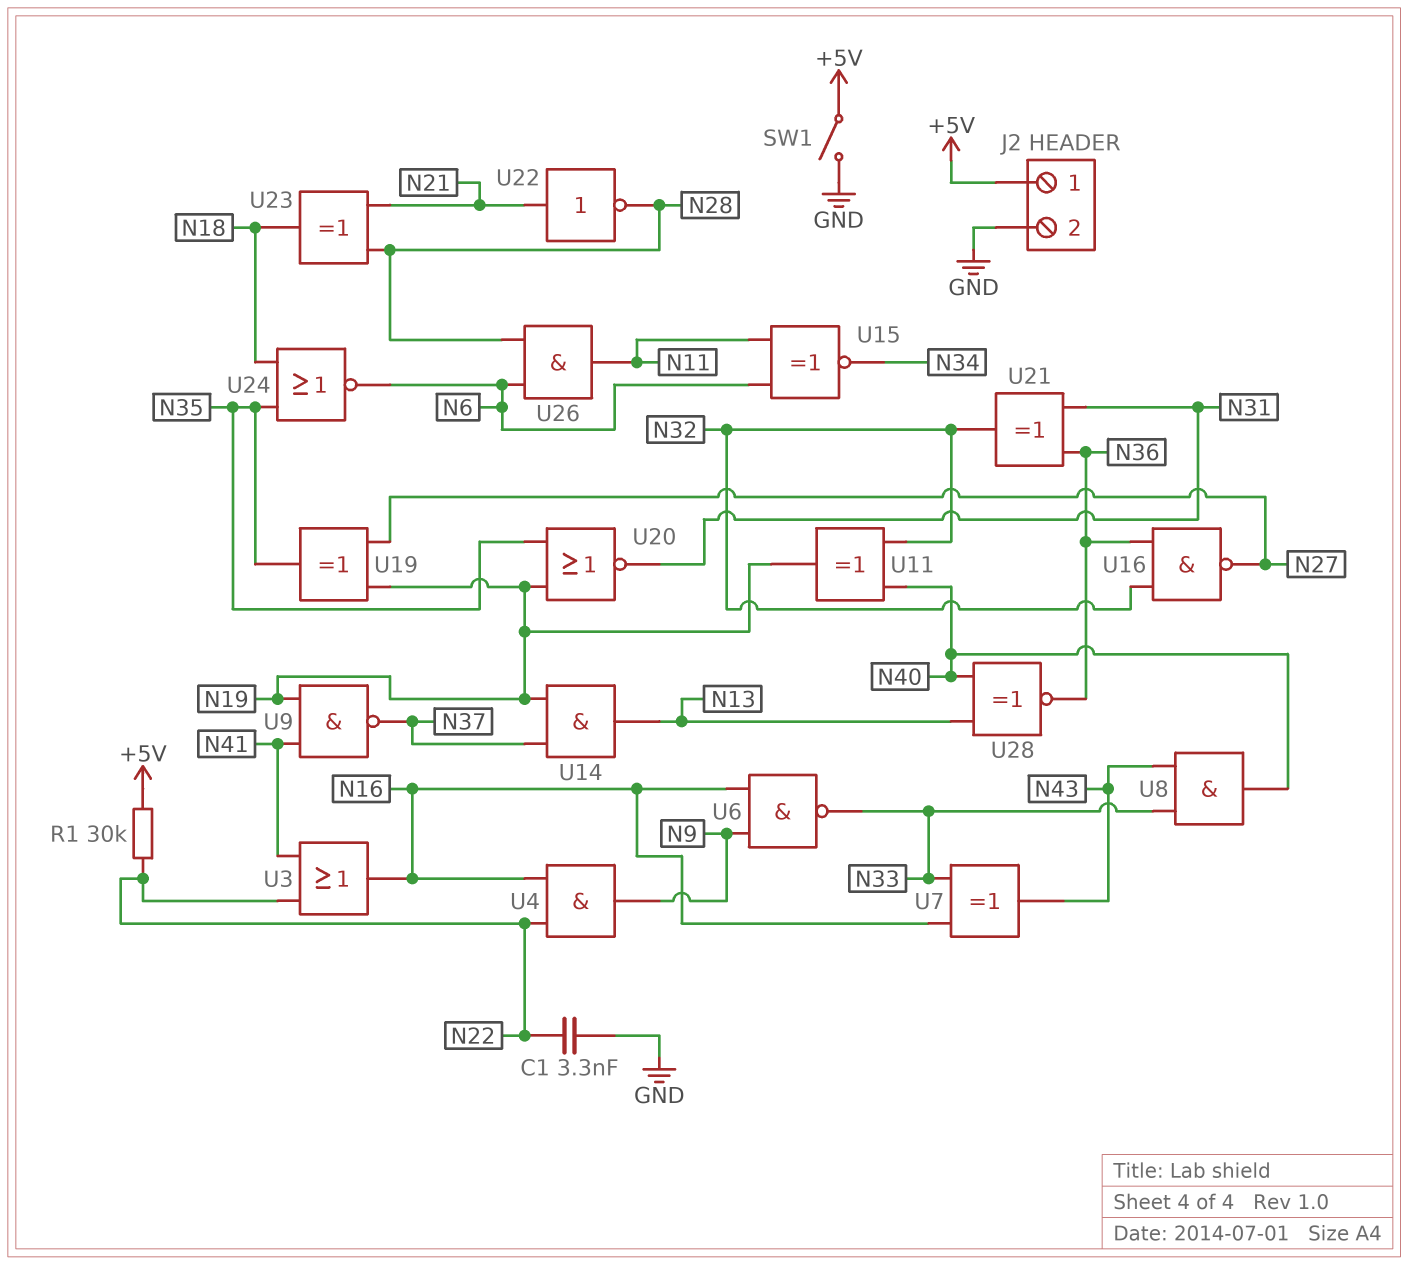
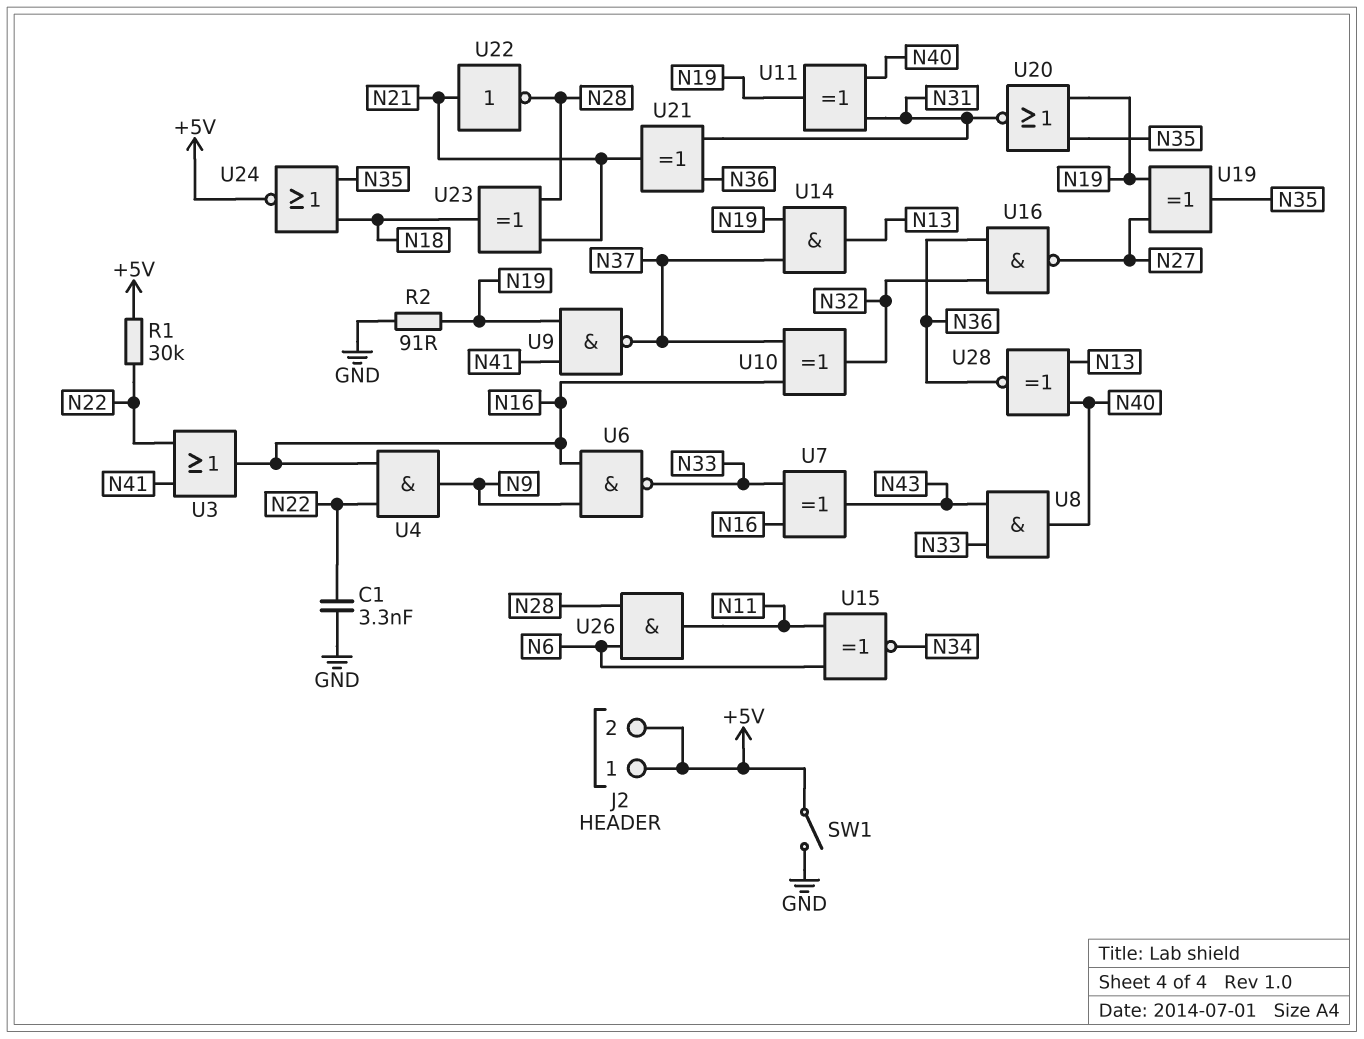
J2 pin 2: GND -> +5V
R2: none -> 91 (GND, N19)
U10: none -> XOR (in N16, in N37, out N32)
U11: XOR (in N32, in N40, out N19) -> XOR (in N31, in N40, out N19)
U21: XOR (in N31, in N36, out N32) -> XOR (in N31, in N36, out N21)
U24: NOR (in N18, in N35, out N6) -> NOR (in N18, in N35, out +5V)

